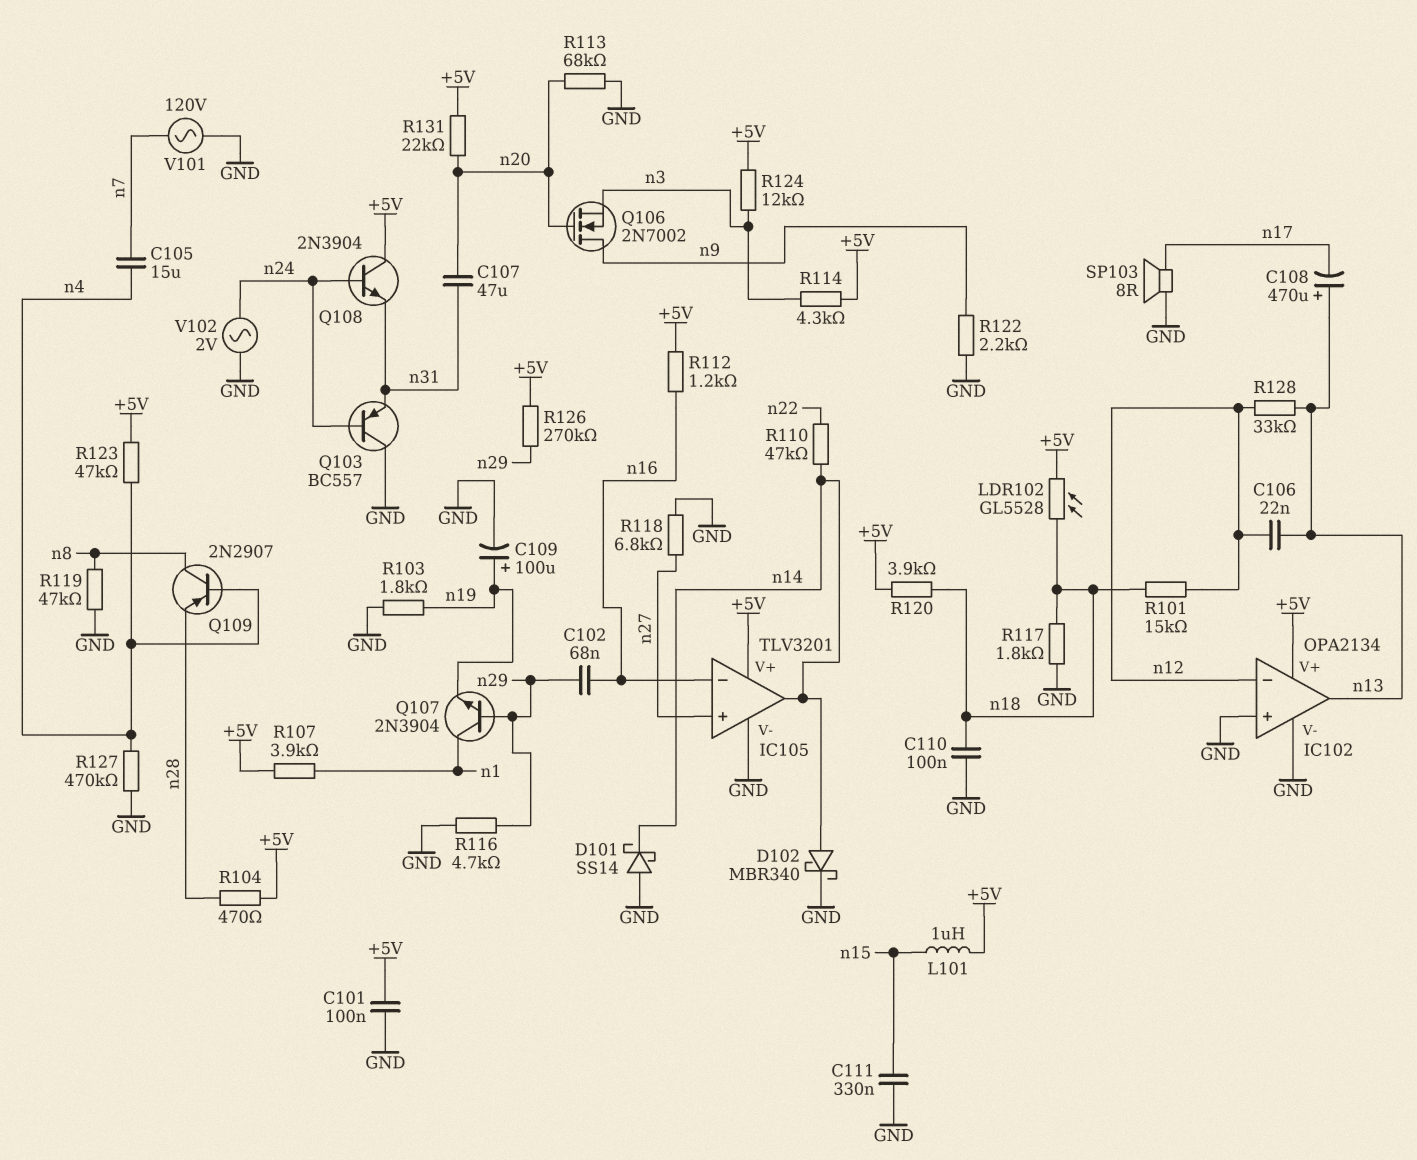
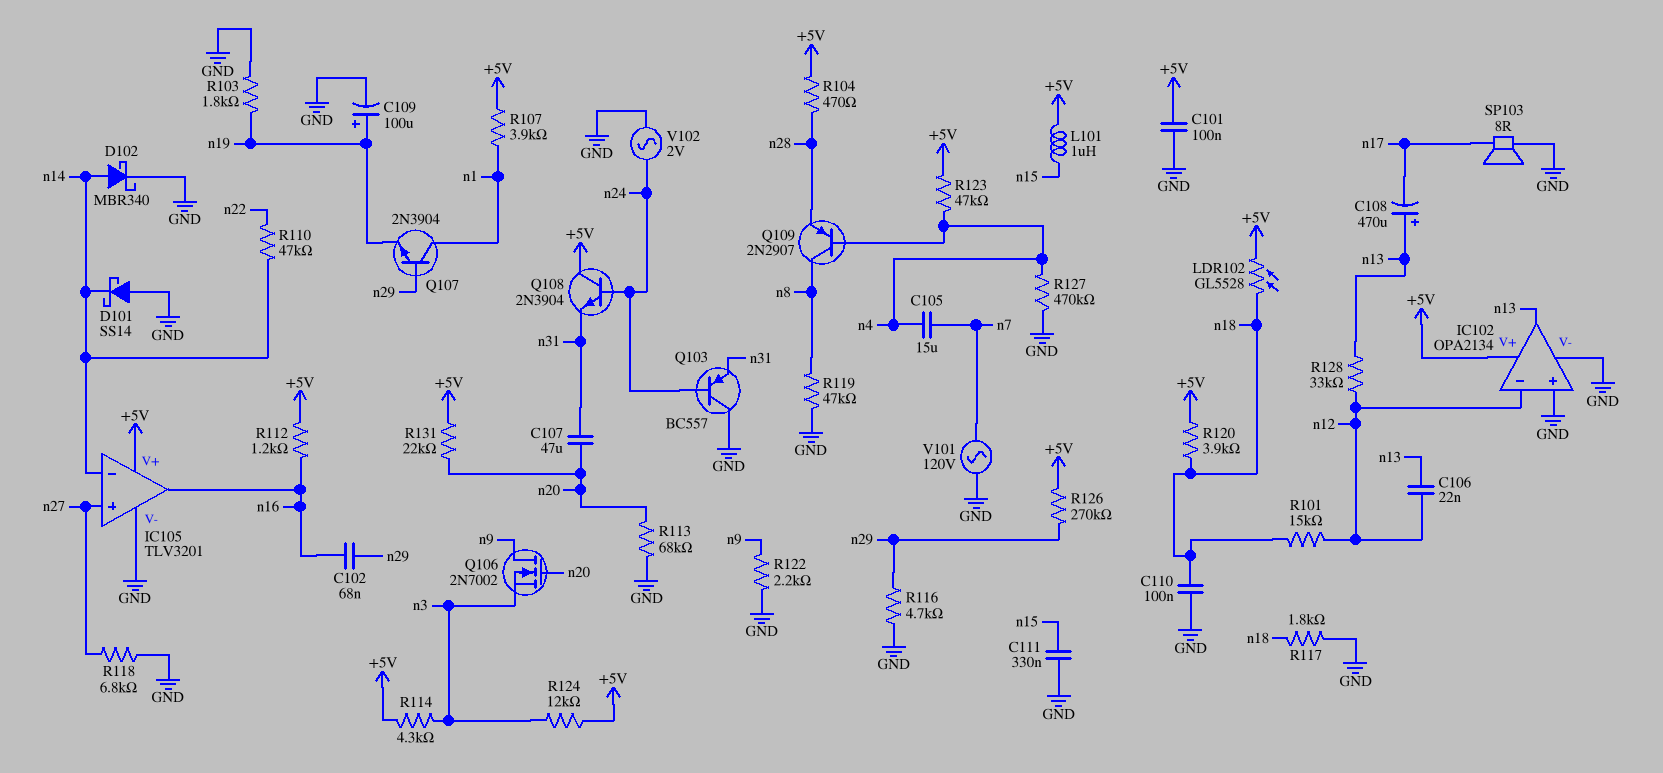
IC105 pin in-: n16 -> n14
IC105 pin out: n14 -> n16

